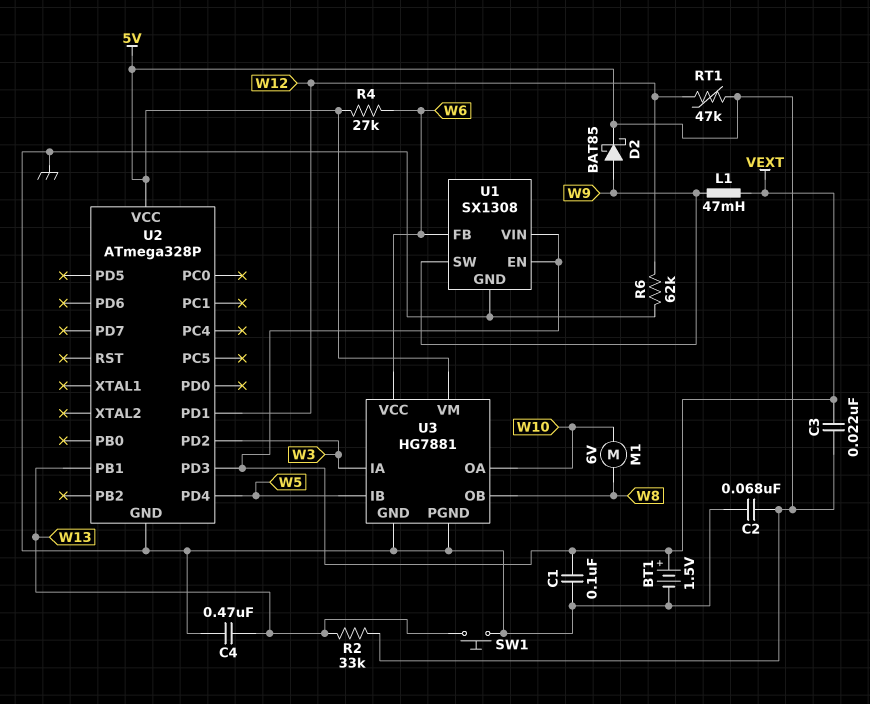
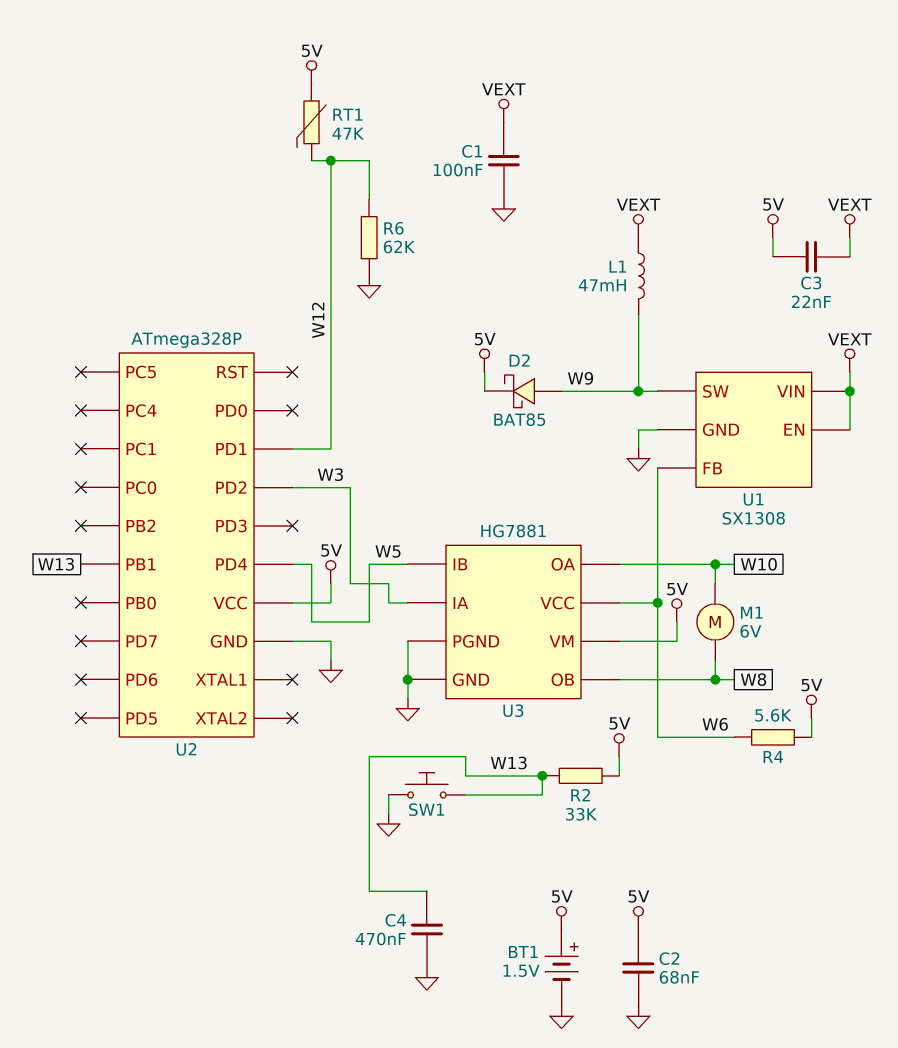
BT1: 1.5V (plus VEXT, minus GND) -> 1.5V (plus 5V, minus GND)
R4: 27k (5V, W6) -> 5.6k (5V, W6)
U2 pin PD3: VEXT -> none

